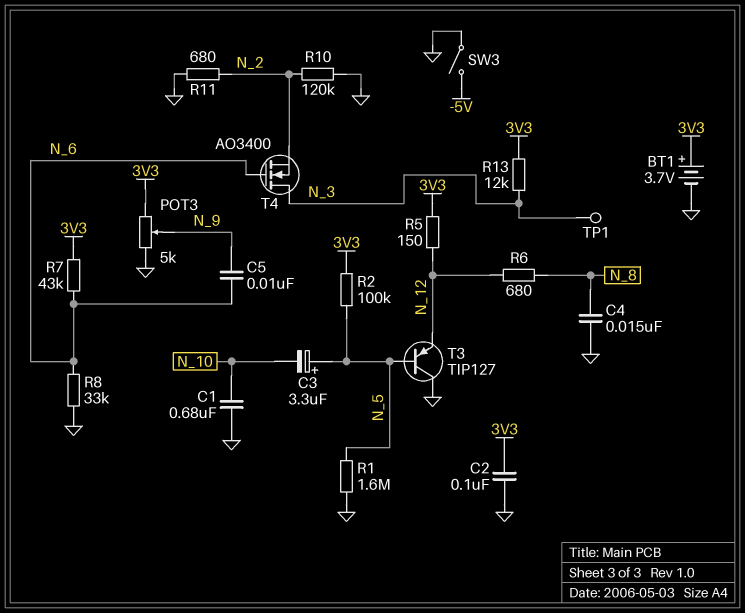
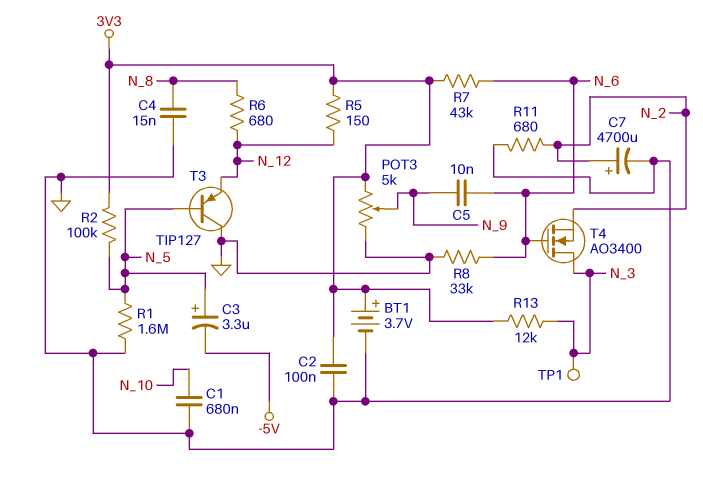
C3: 3.3uF (plus N_5, minus N_10) -> 3.3uF (plus N_5, minus -5V)
C7: none -> 4700uF (plus N_2, minus GND)
R10: 120k (GND, N_2) -> none
SW3: switch (-5V, GND) -> none

